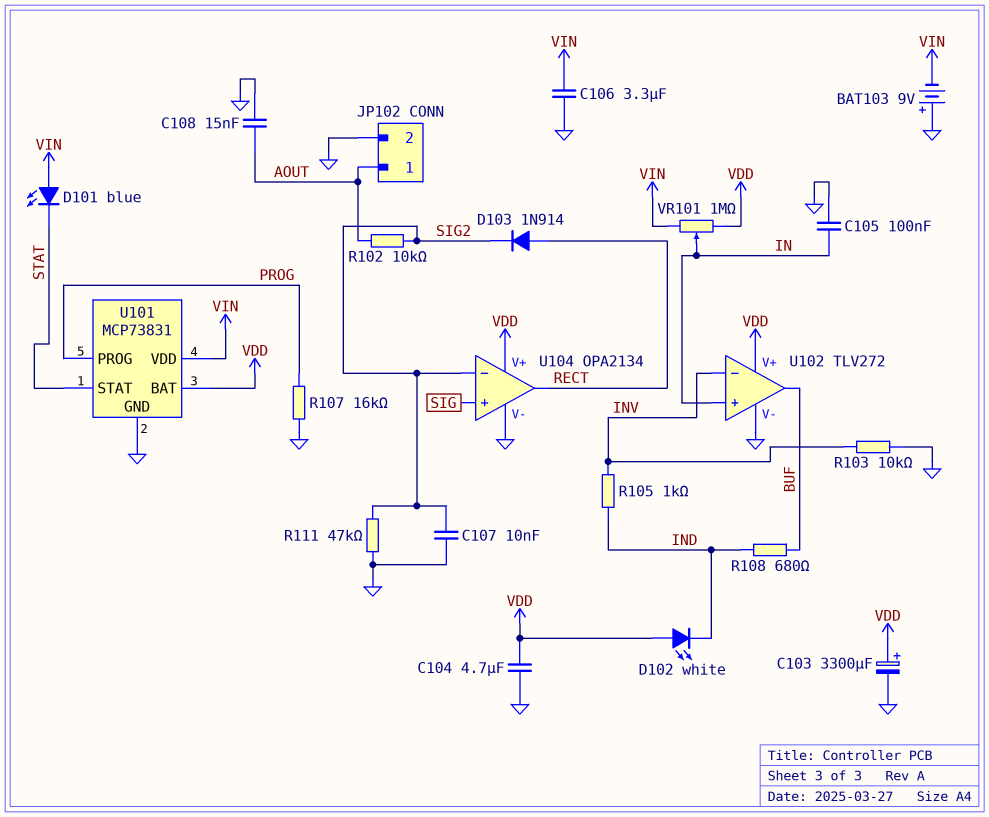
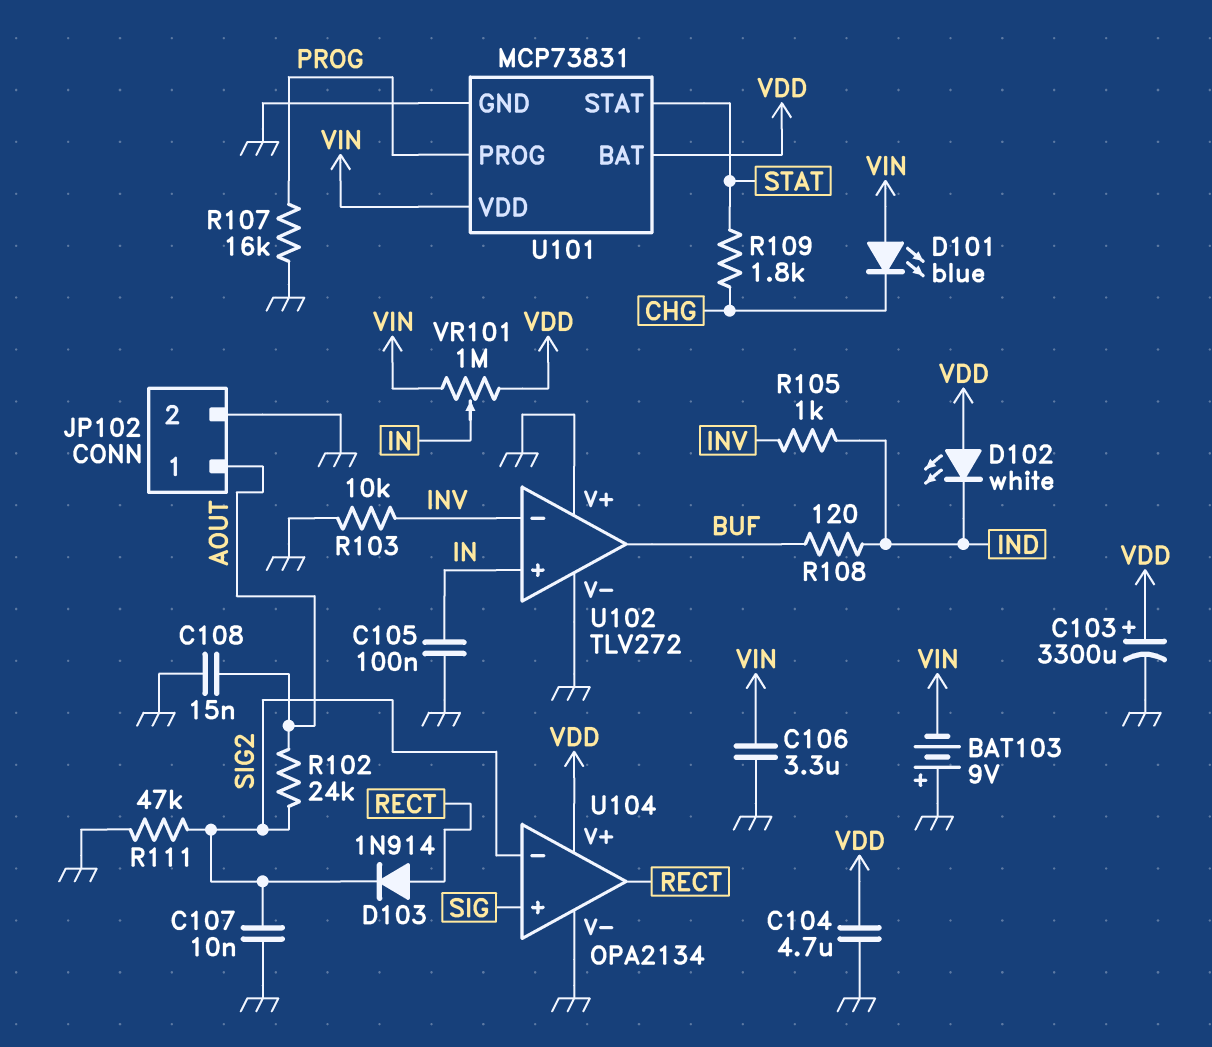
D101: LED blue (A VIN, K STAT) -> LED blue (A VIN, K CHG)
R102: 10k (AOUT, SIG2) -> 24k (AOUT, SIG2)
R108: 680 (BUF, IND) -> 120 (BUF, IND)
R109: none -> 1.8k (CHG, STAT)
U102 pin V+: VDD -> GND

